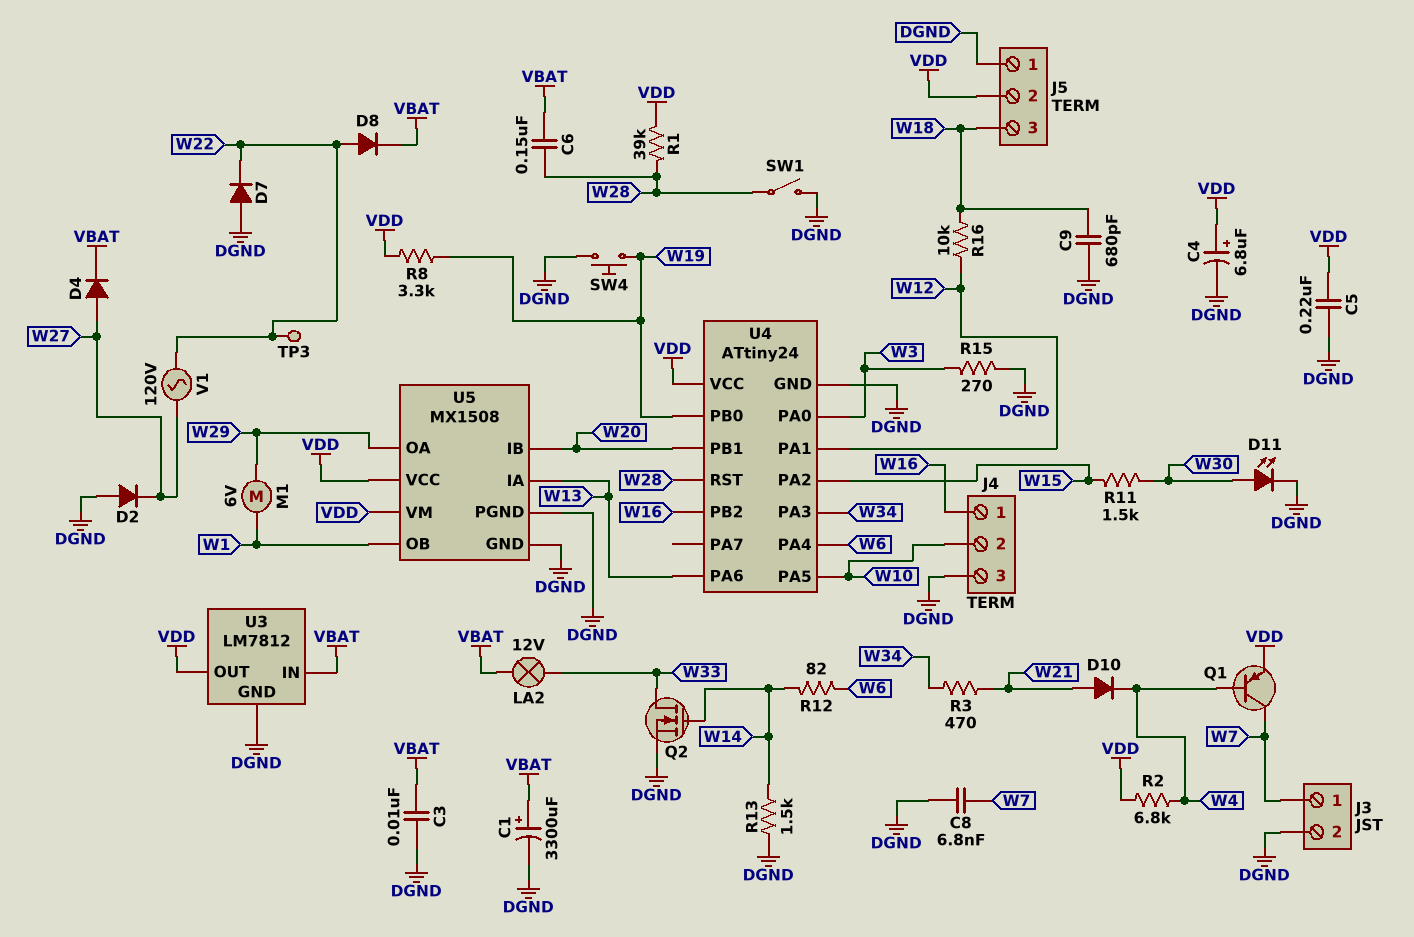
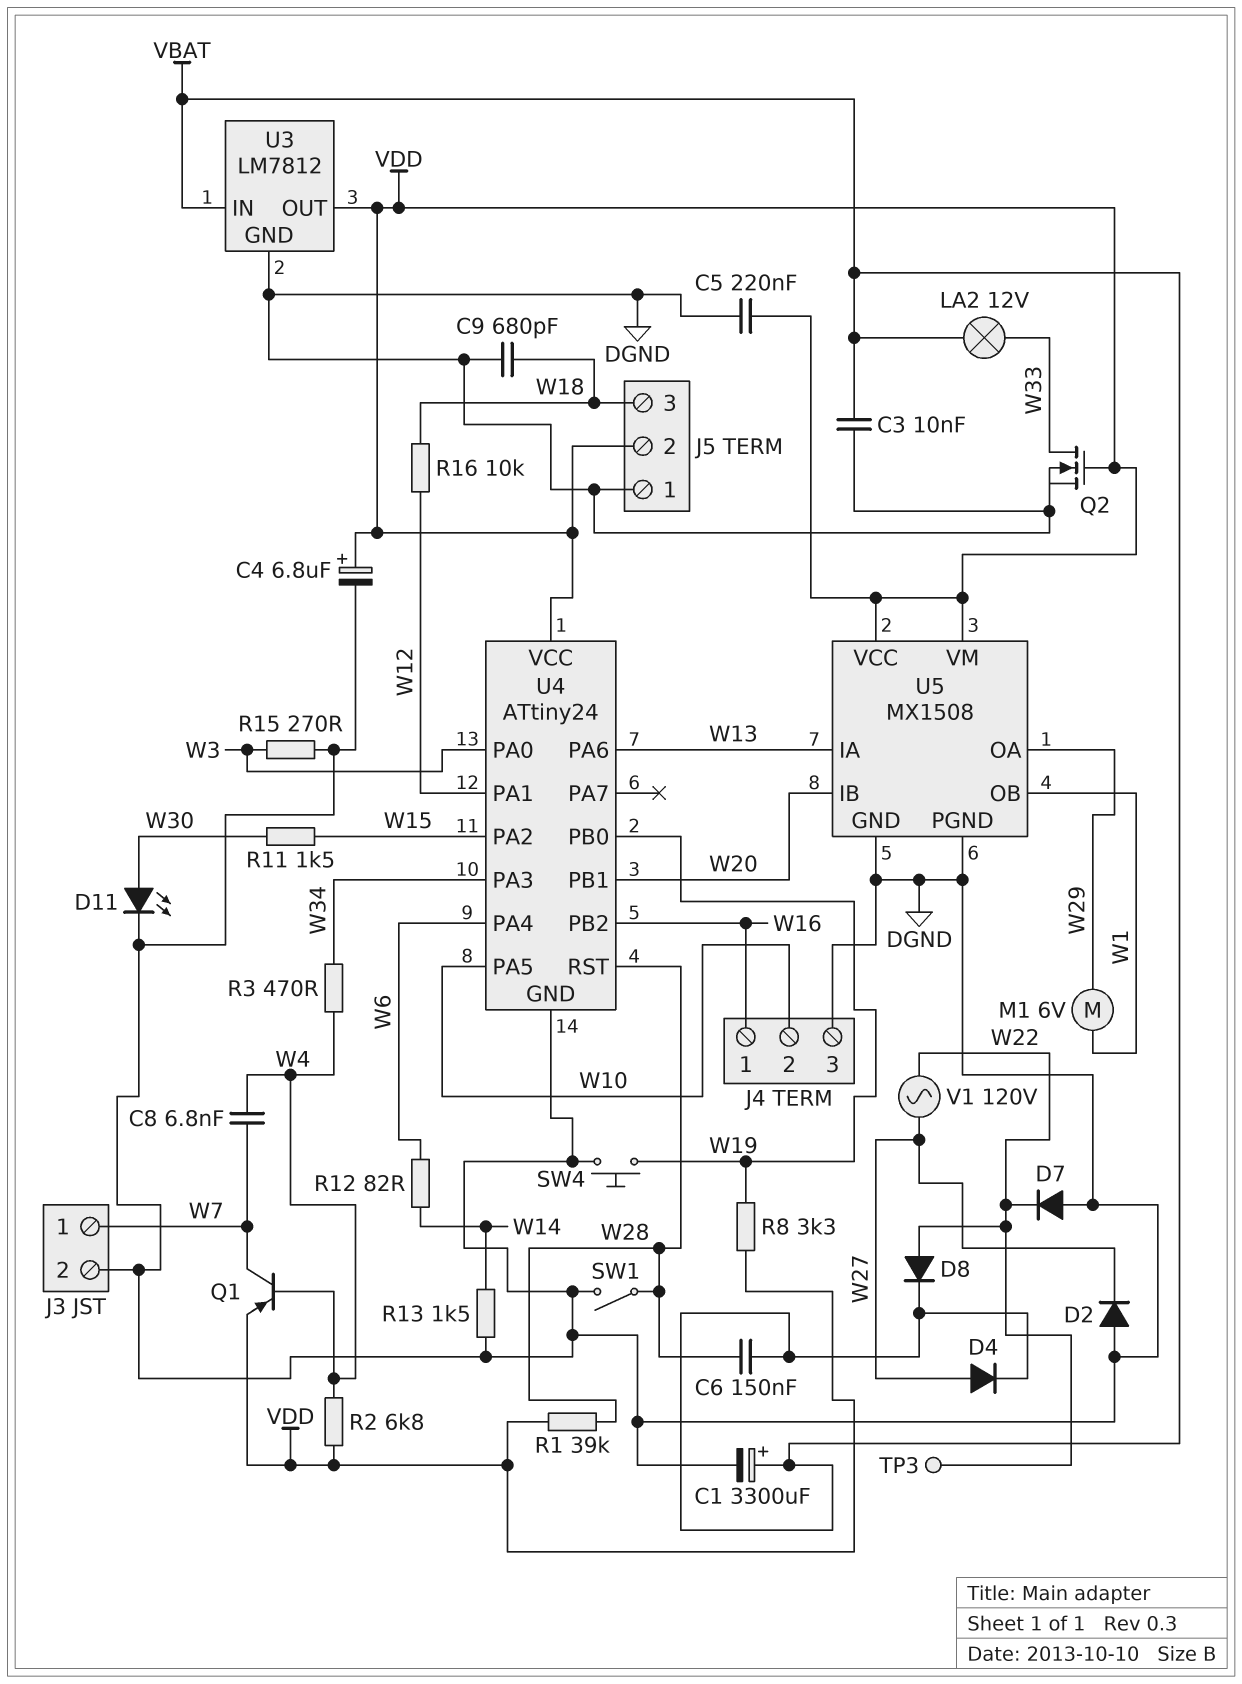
C8: 6.8nF (DGND, W7) -> 6.8nF (W4, W7)
D10: diode (A W21, K W4) -> none
Q2: NMOS (G W14, D W33, S DGND) -> NMOS (G VDD, D W33, S DGND)
R3: 470 (W21, W34) -> 470 (W4, W34)

